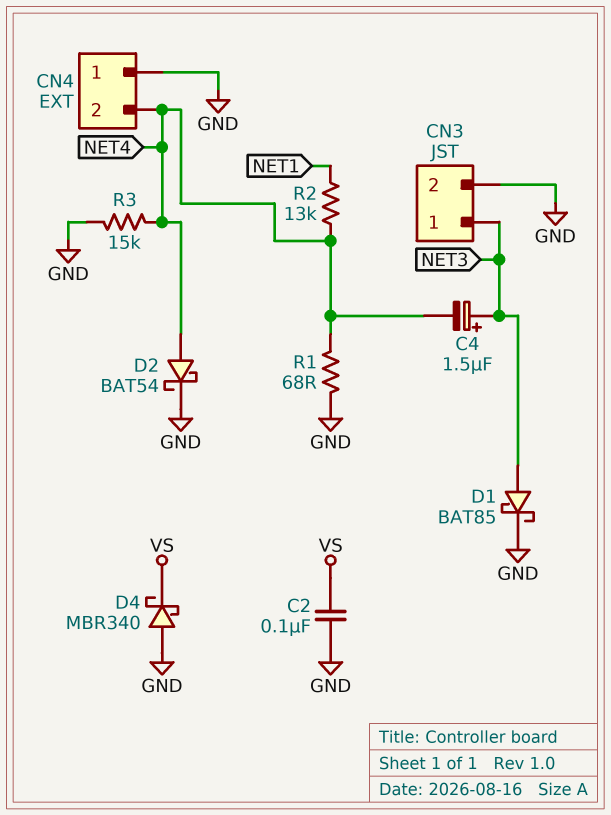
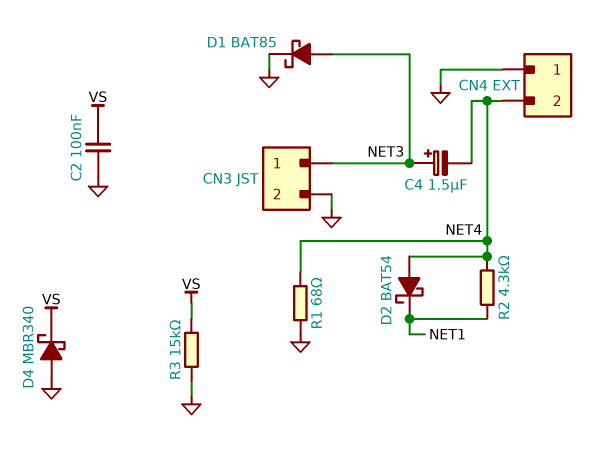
D2: schottky BAT54 (A NET4, K GND) -> schottky BAT54 (A NET4, K NET1)
R2: 13k (NET1, NET4) -> 4.3k (NET1, NET4)
R3: 15k (GND, NET4) -> 15k (GND, VS)

